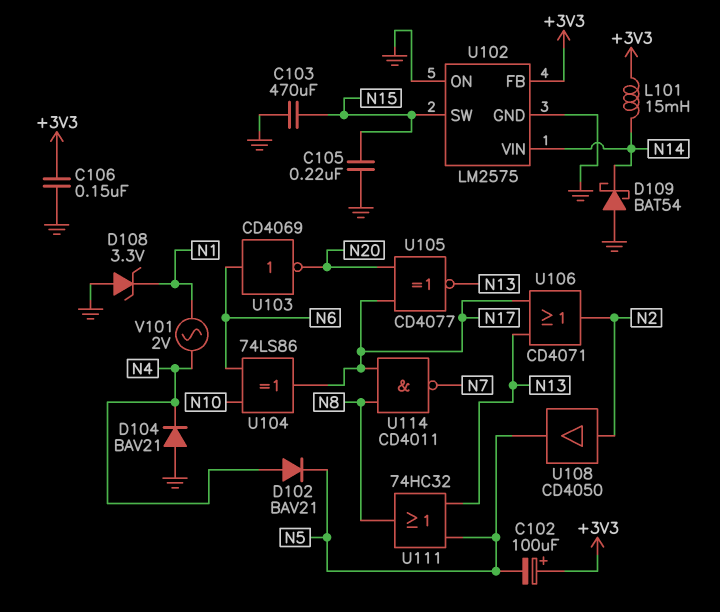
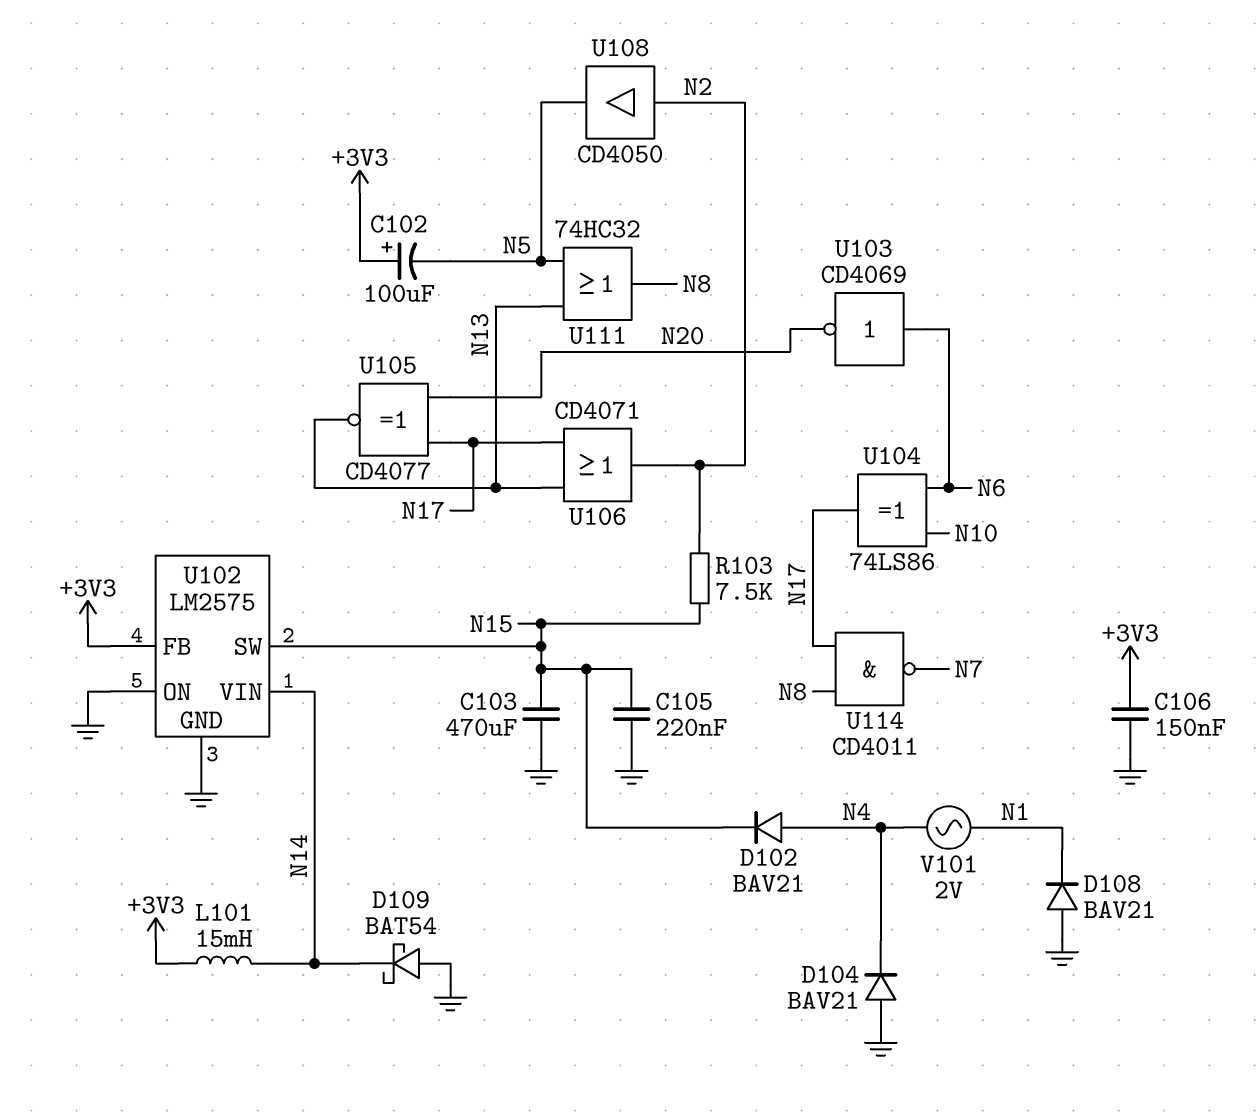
D102: diode BAV21 (A N4, K N5) -> diode BAV21 (A N4, K N15)
D108: zener 3.3V (A GND, K N1) -> diode BAV21 (A GND, K N1)
R103: none -> 7.5k (N2, N15)

